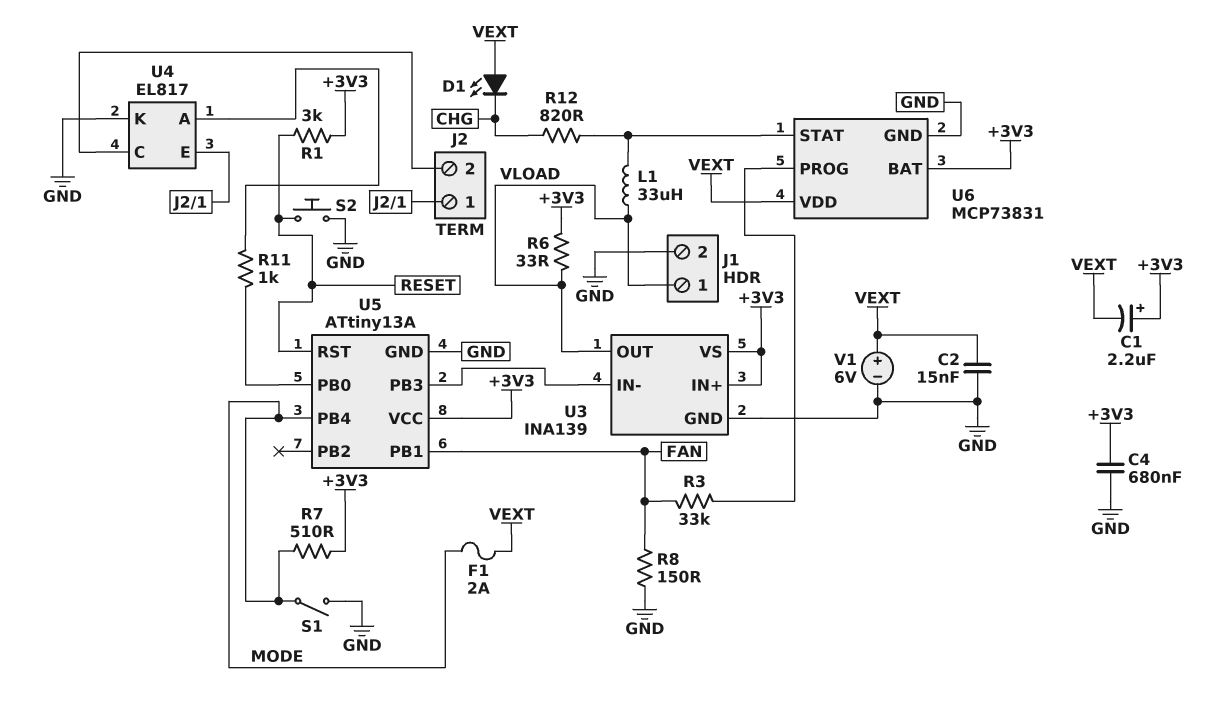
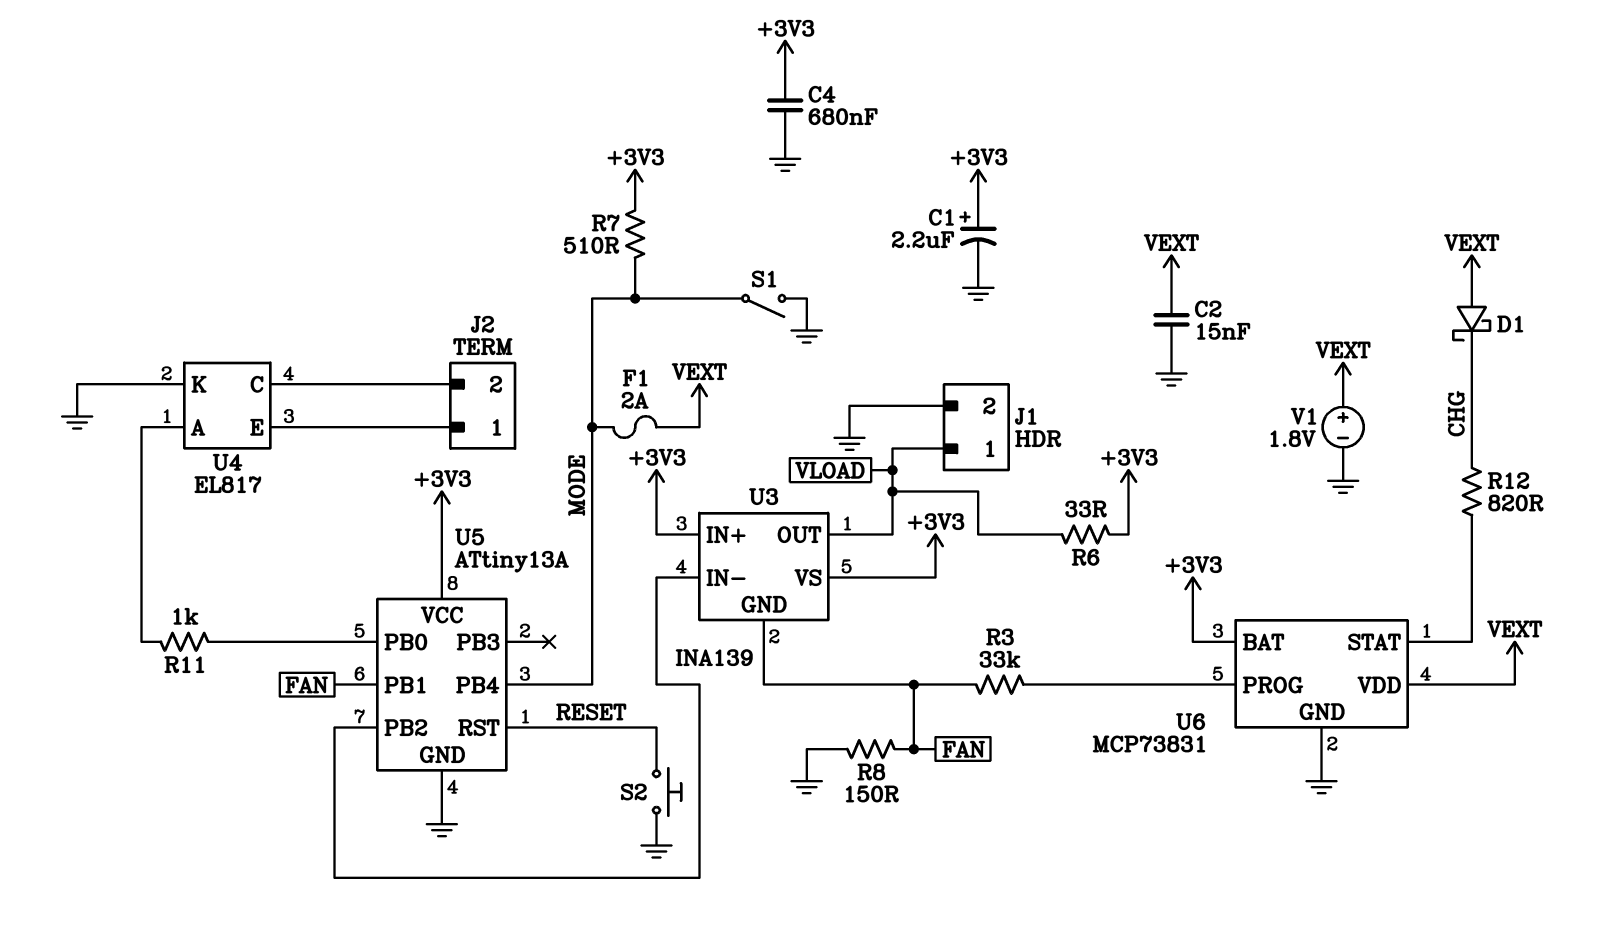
C1: 2.2uF (plus +3V3, minus VEXT) -> 2.2uF (plus +3V3, minus GND)
D1: LED (A VEXT, K CHG) -> schottky (A VEXT, K CHG)
L1: 33uH (U6/STAT, VLOAD) -> none
R1: 3k (+3V3, RESET) -> none
U3 pin GND: GND -> FAN
U5 pin PB2: none -> U3/IN-
U5 pin PB3: U3/IN- -> none
V1: 6V (plus VEXT, minus GND) -> 1.8V (plus VEXT, minus GND)

